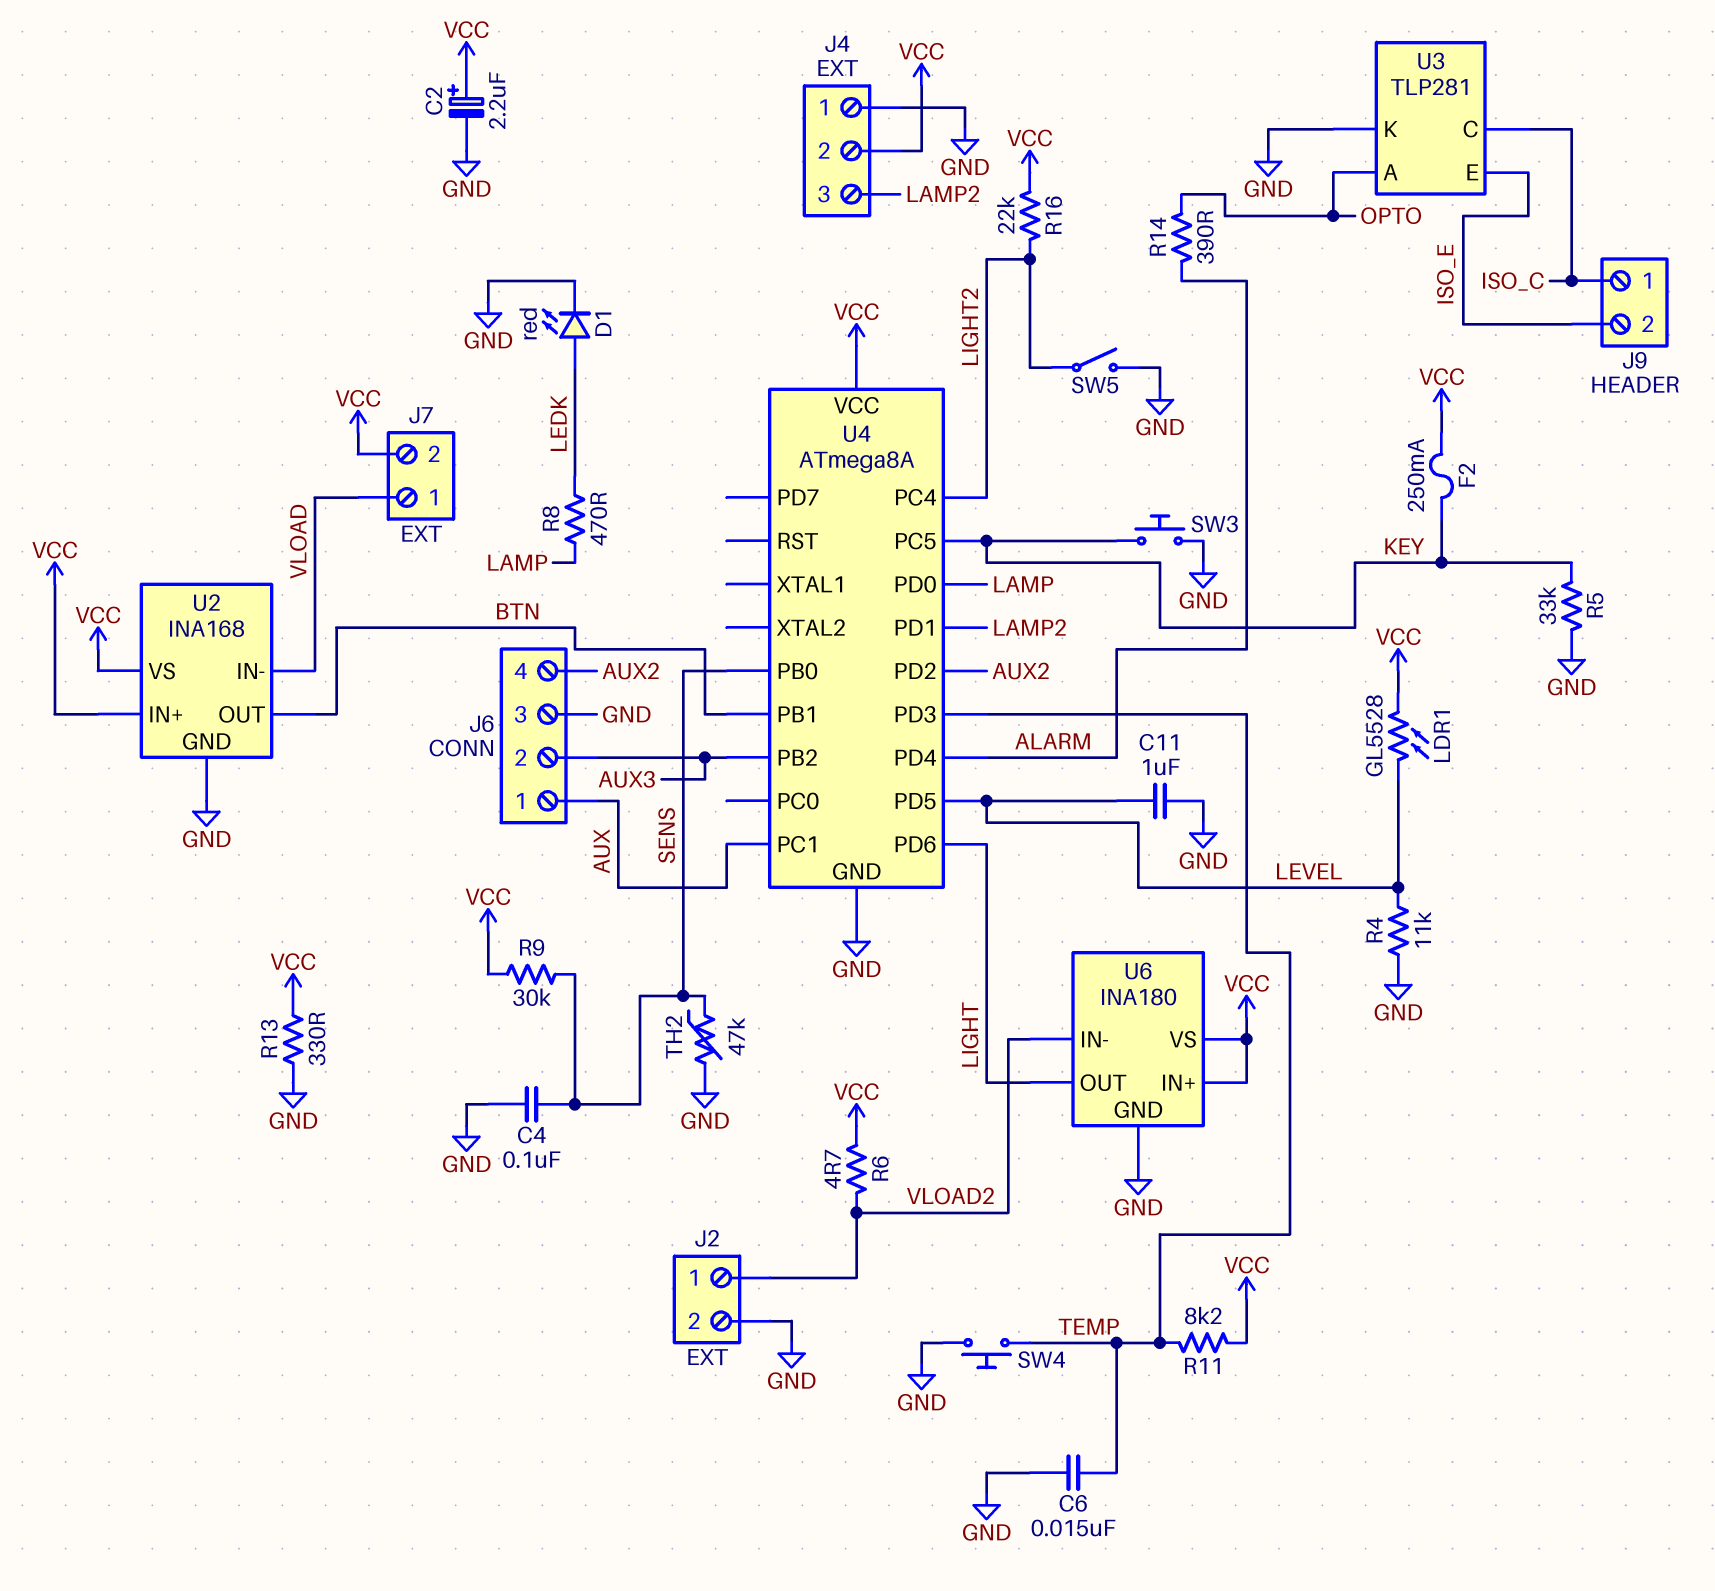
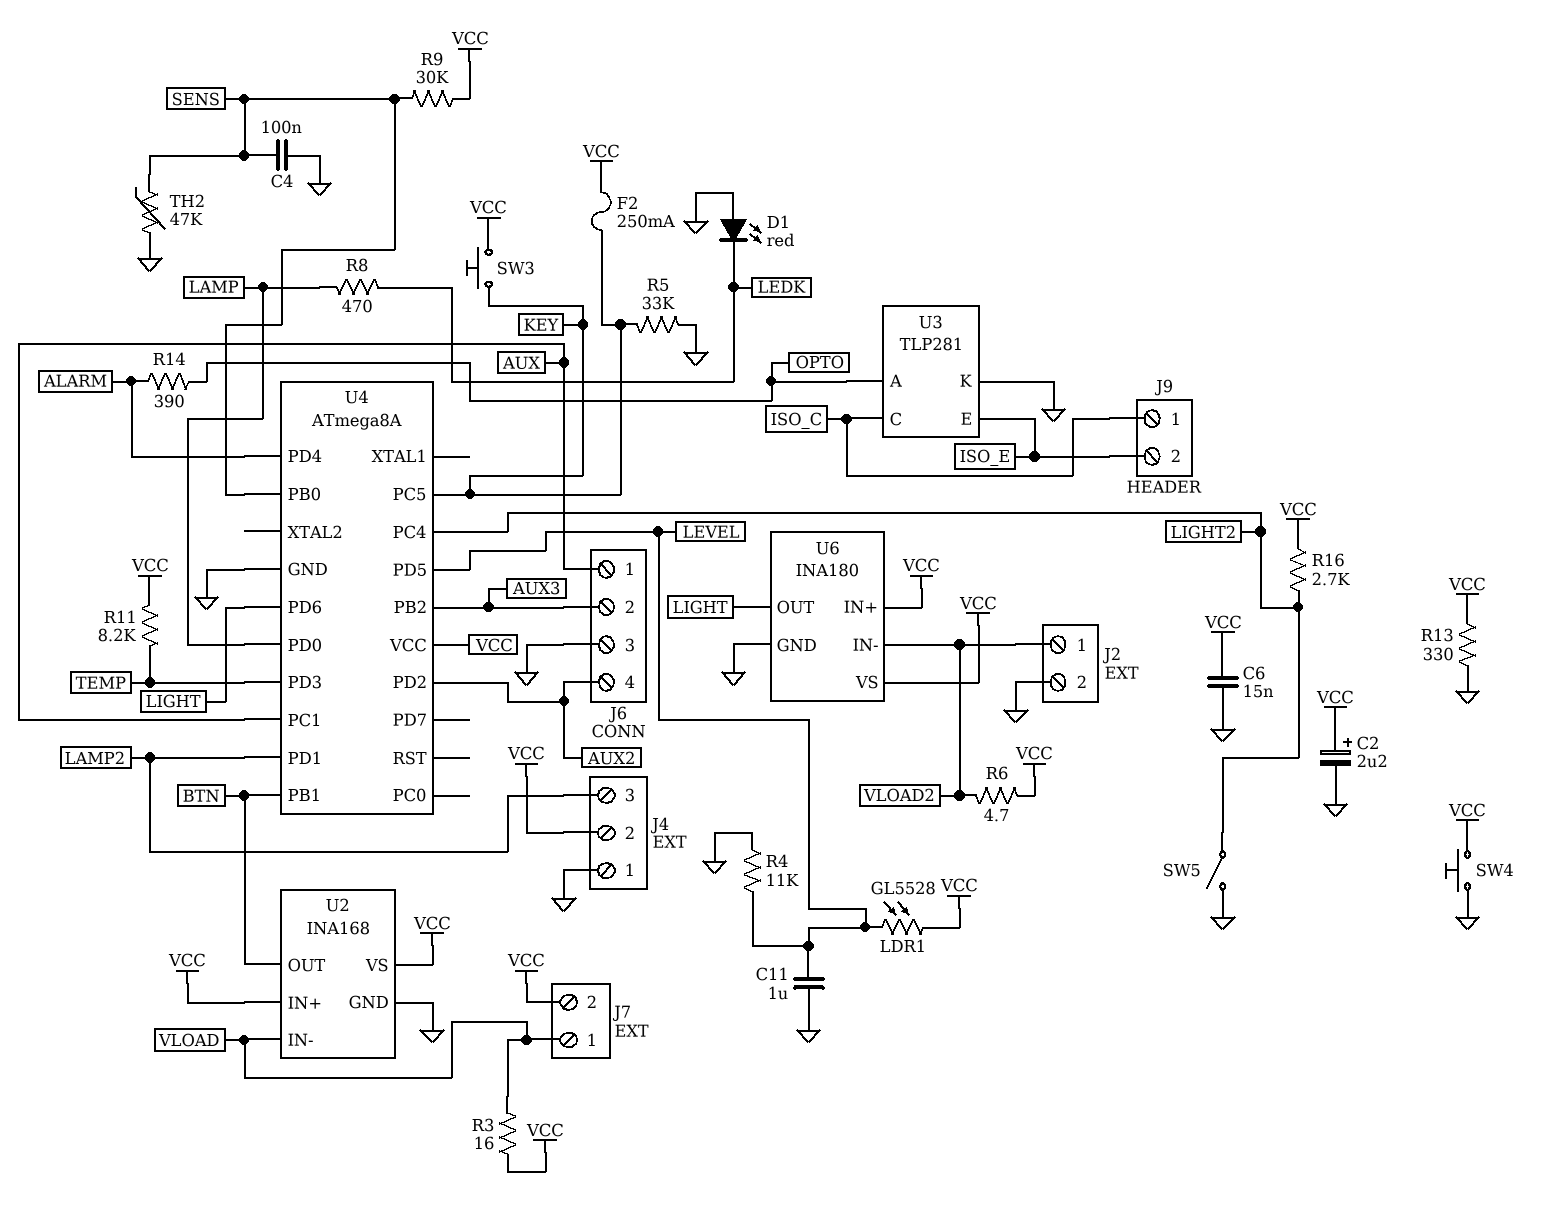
C6: 15nF (GND, TEMP) -> 15nF (GND, VCC)
D1: LED red (A LEDK, K GND) -> LED red (A GND, K LEDK)
R3: none -> 16 (VCC, VLOAD)
R16: 22k (LIGHT2, VCC) -> 2.7k (LIGHT2, VCC)
SW3: button (GND, KEY) -> button (KEY, VCC)
SW4: button (GND, TEMP) -> button (GND, VCC)

